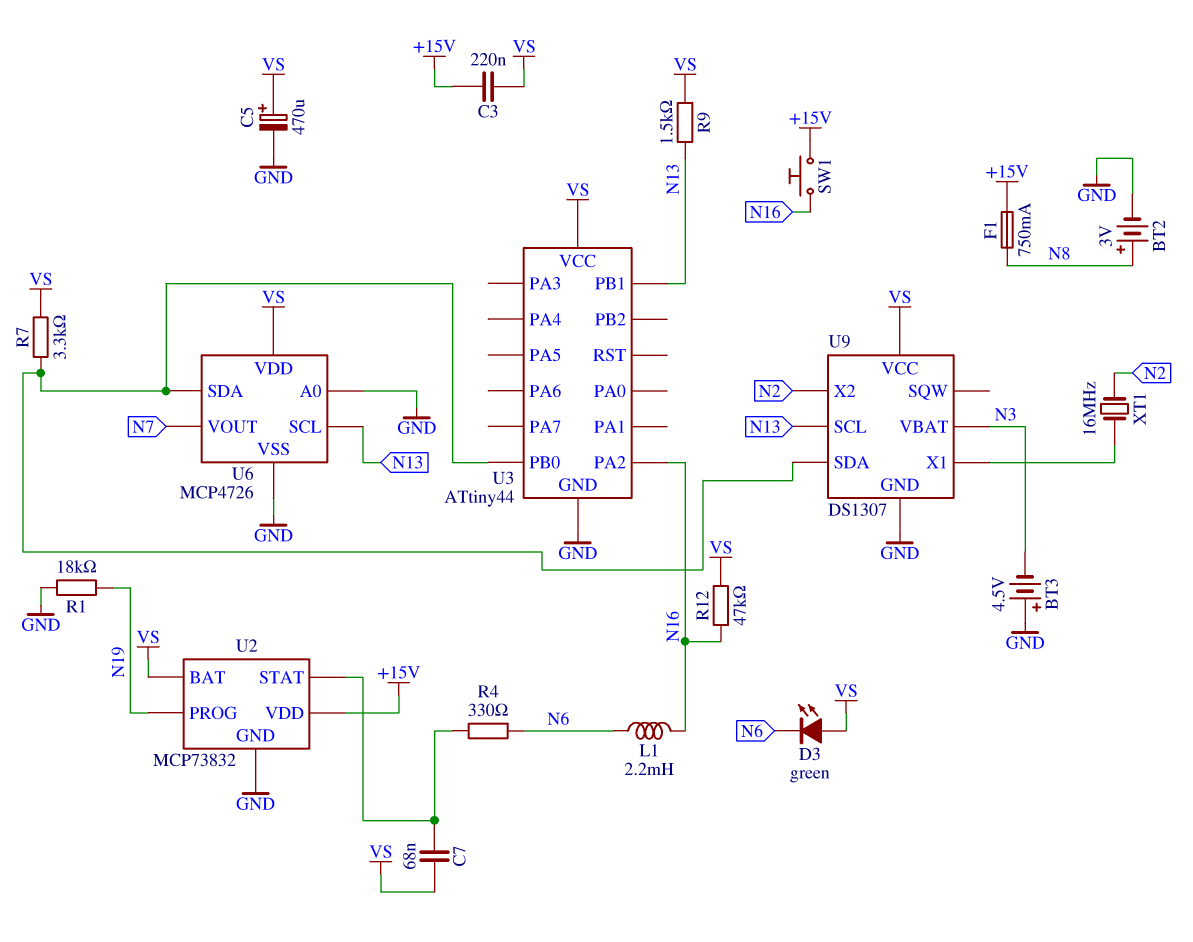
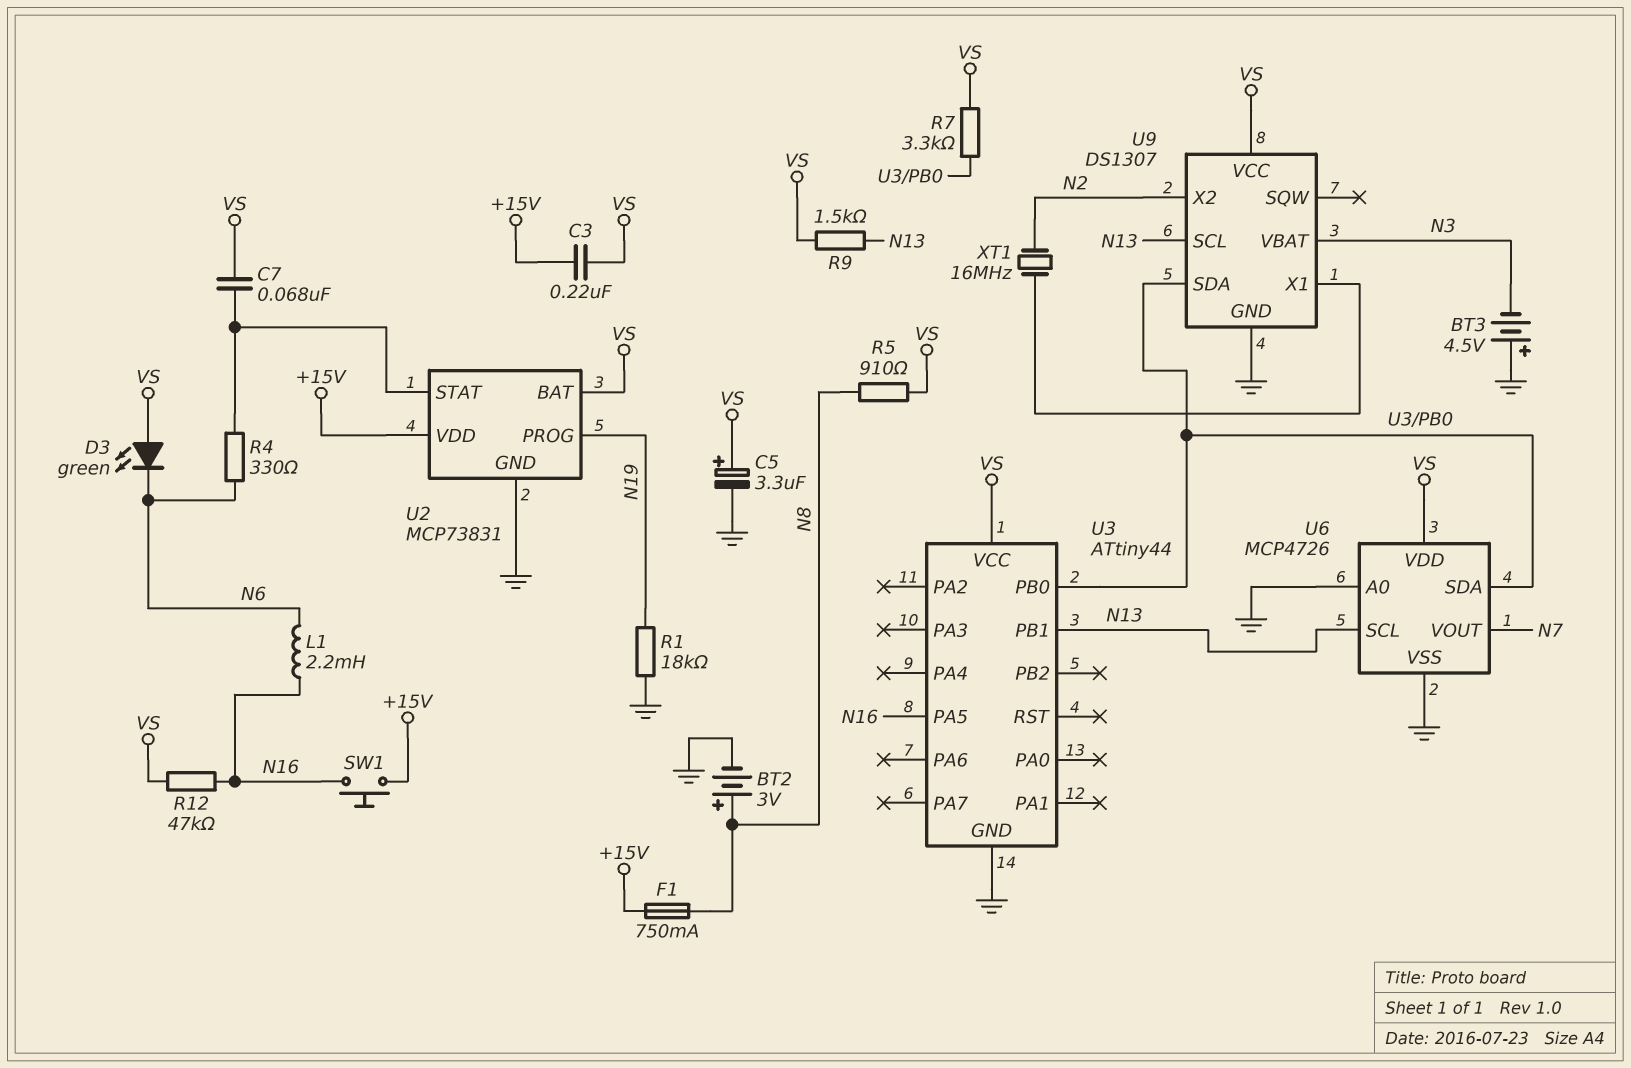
C5: 470uF (plus VS, minus GND) -> 3.3uF (plus VS, minus GND)
R5: none -> 910 (N8, VS)
U2: MCP73832 -> MCP73831
U3 pin PA2: N16 -> none
U3 pin PA5: none -> N16

